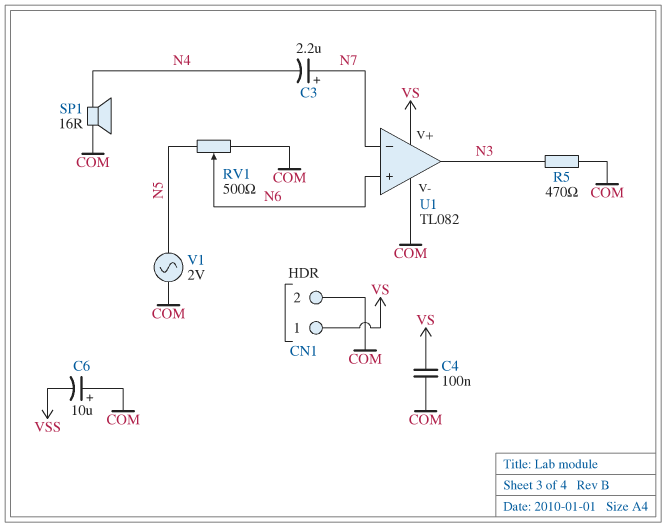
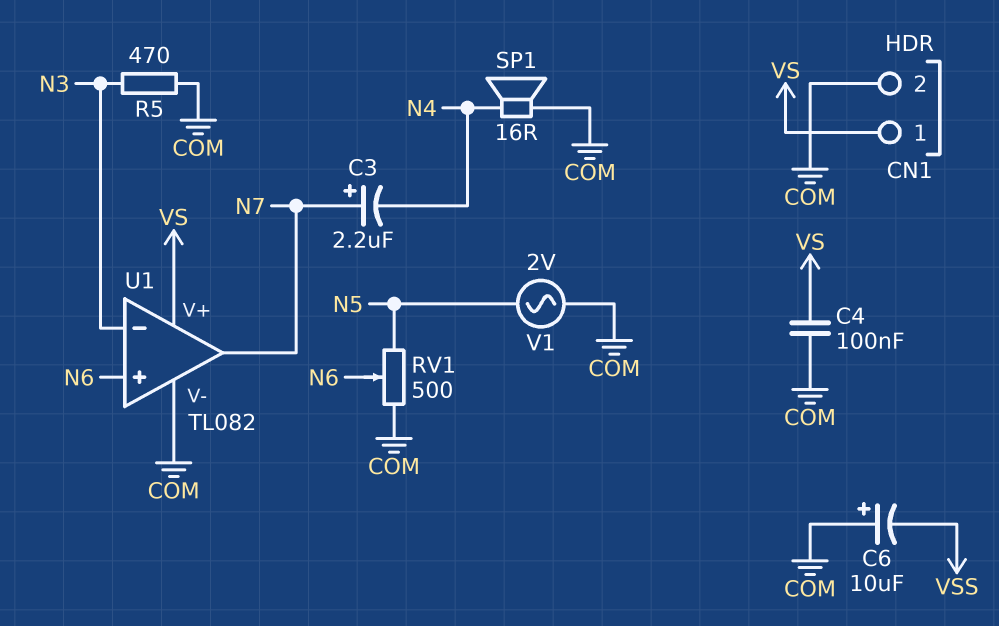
U1 pin in-: N7 -> N3
U1 pin out: N3 -> N7

